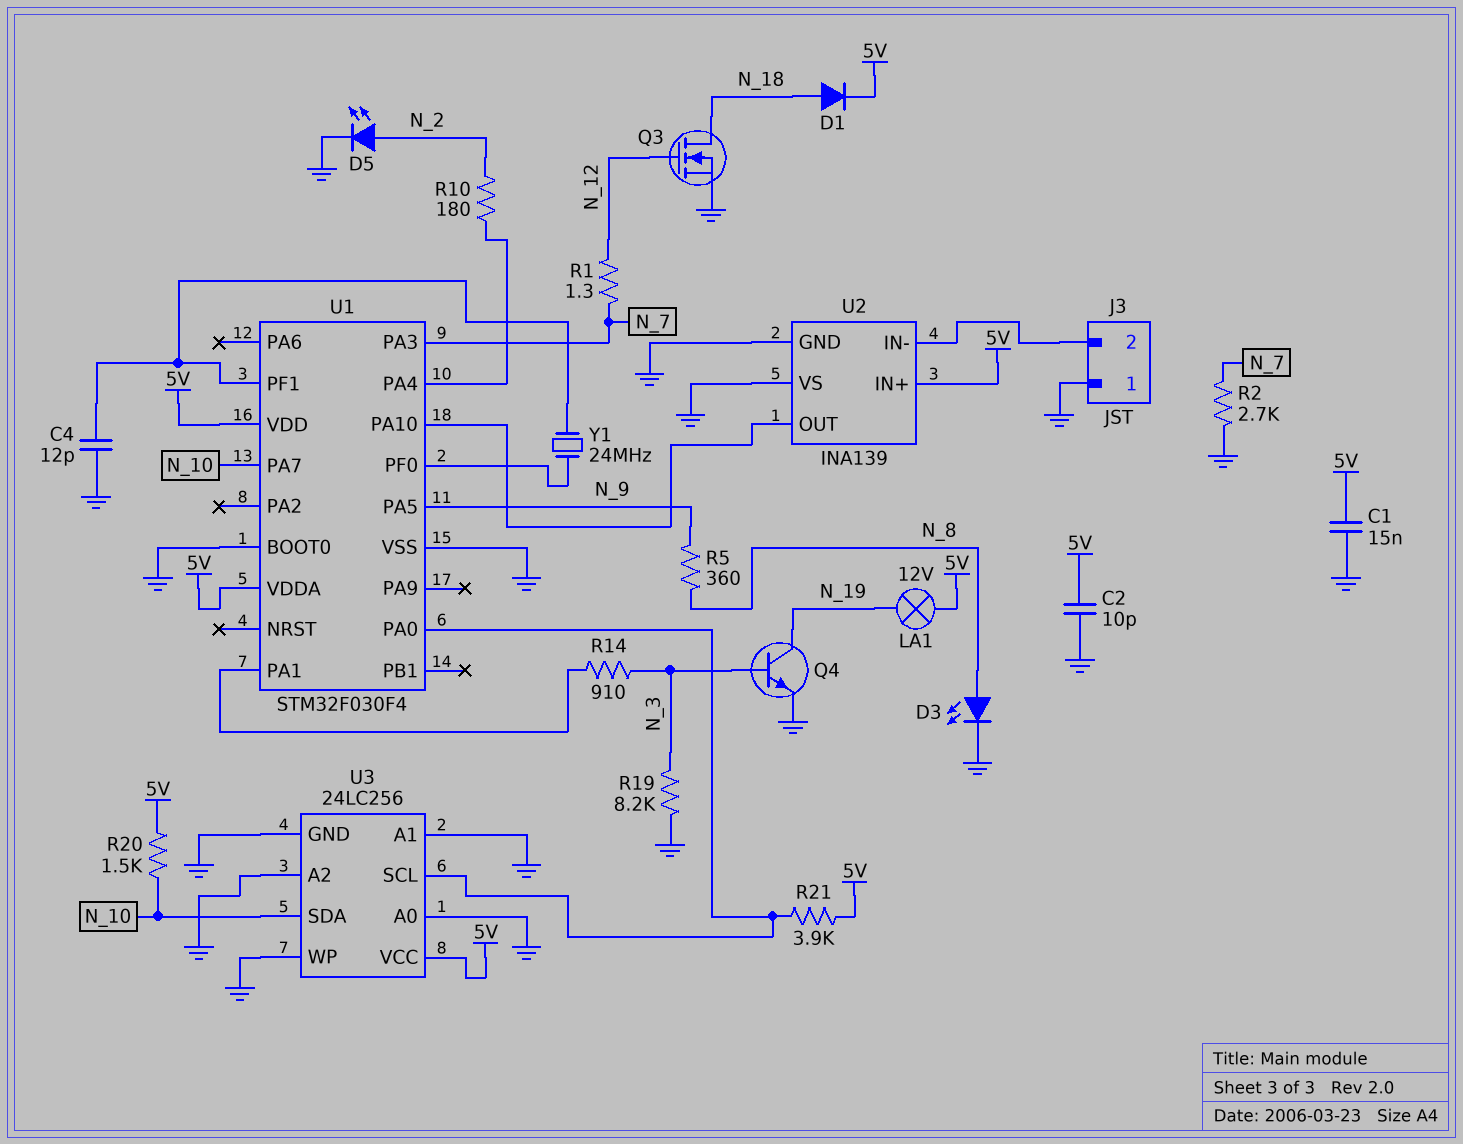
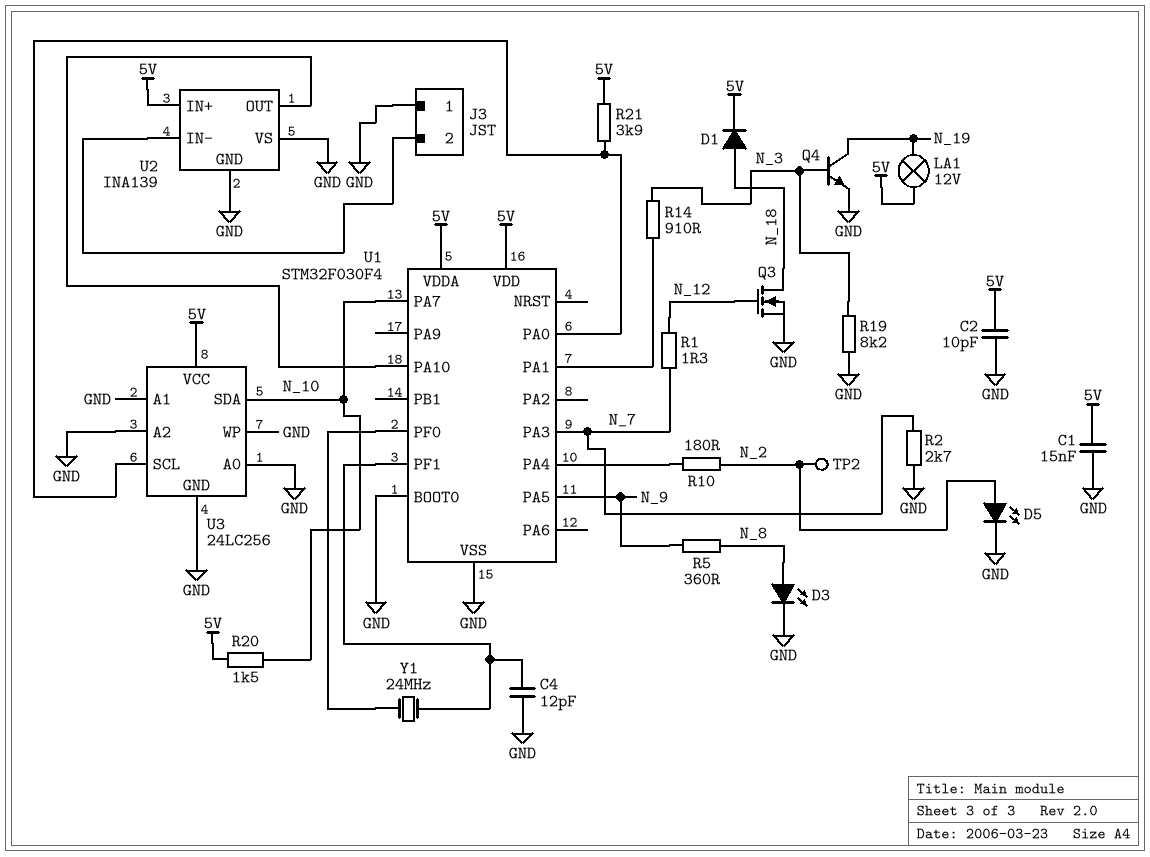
TP2: none -> test point (N_2)

